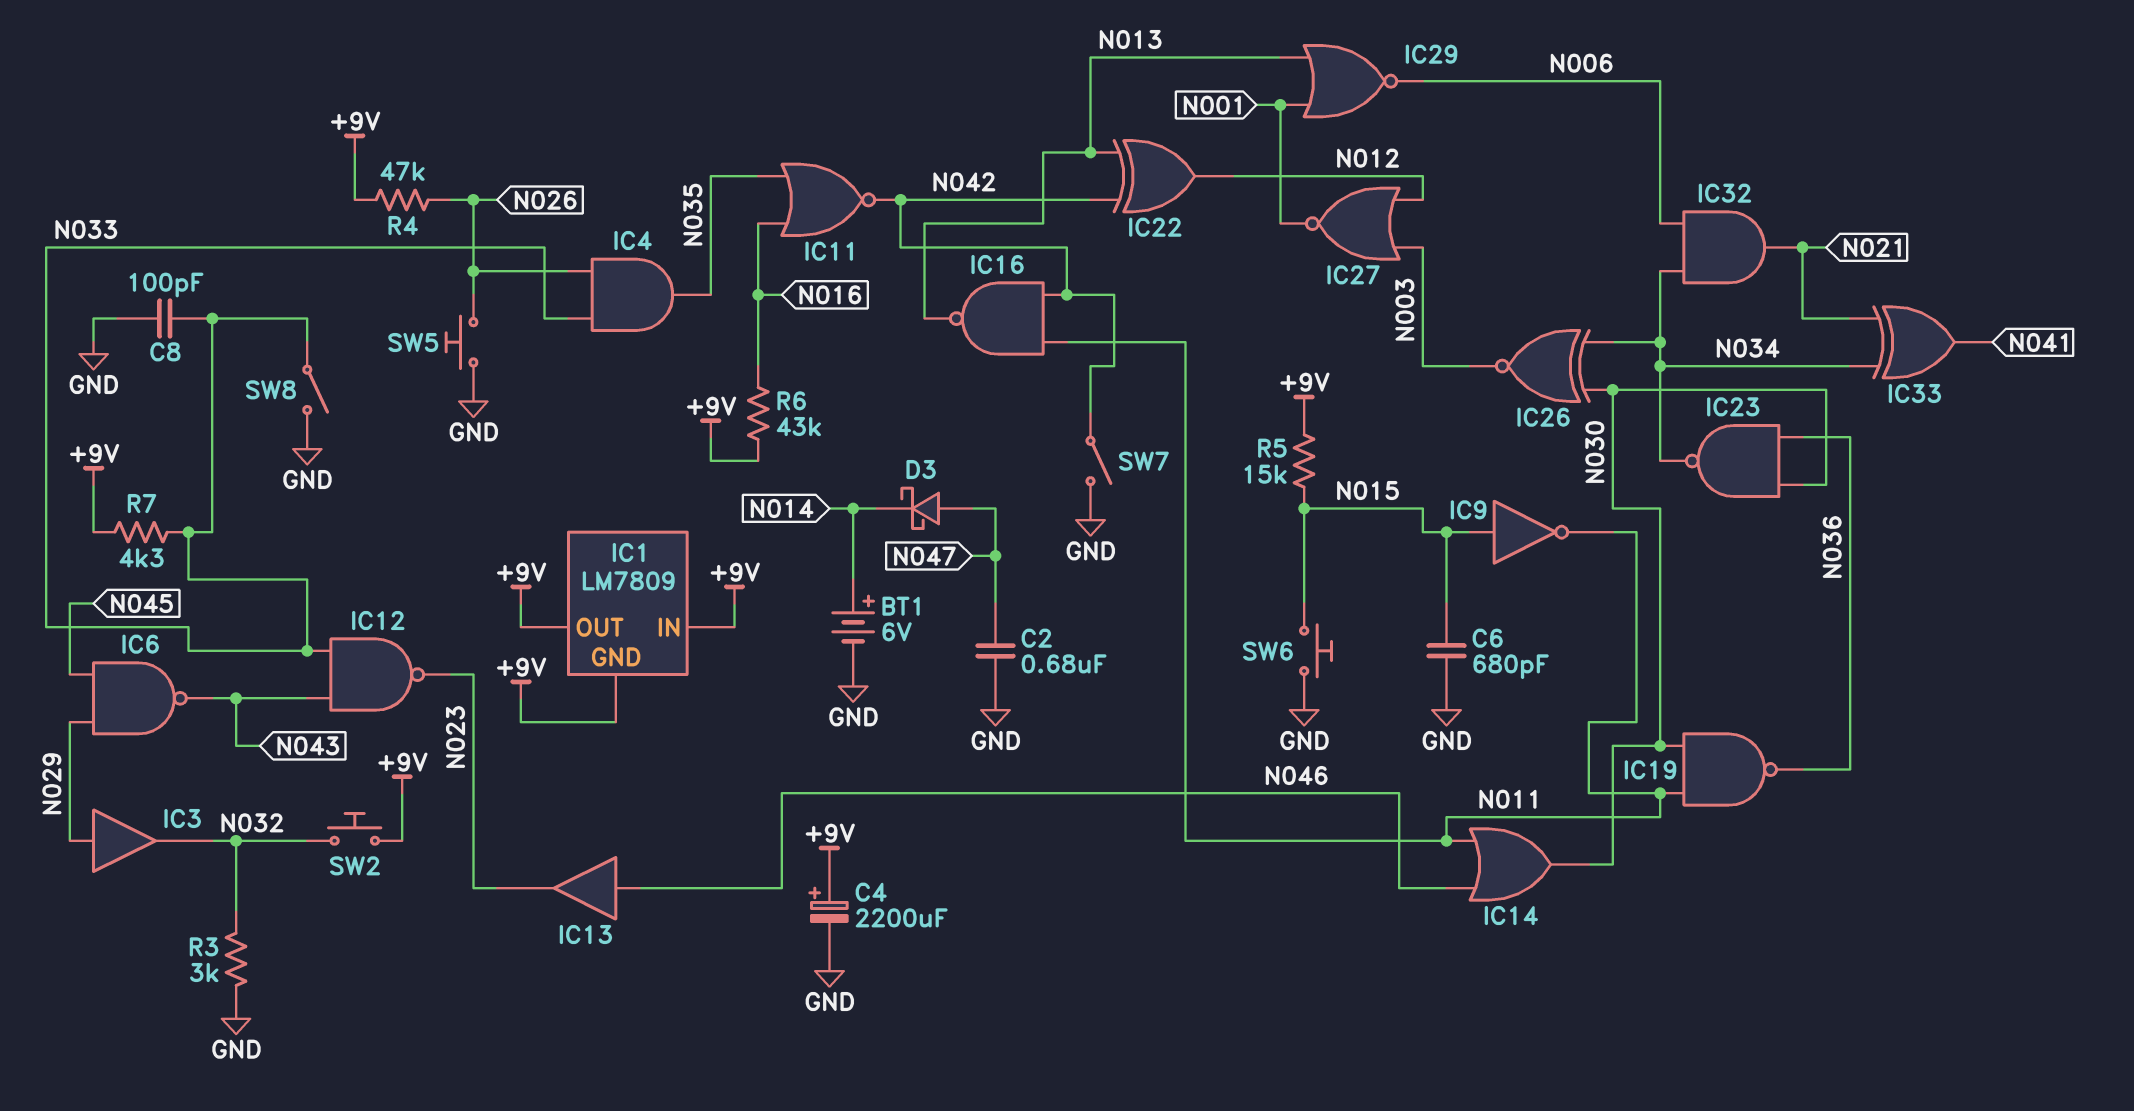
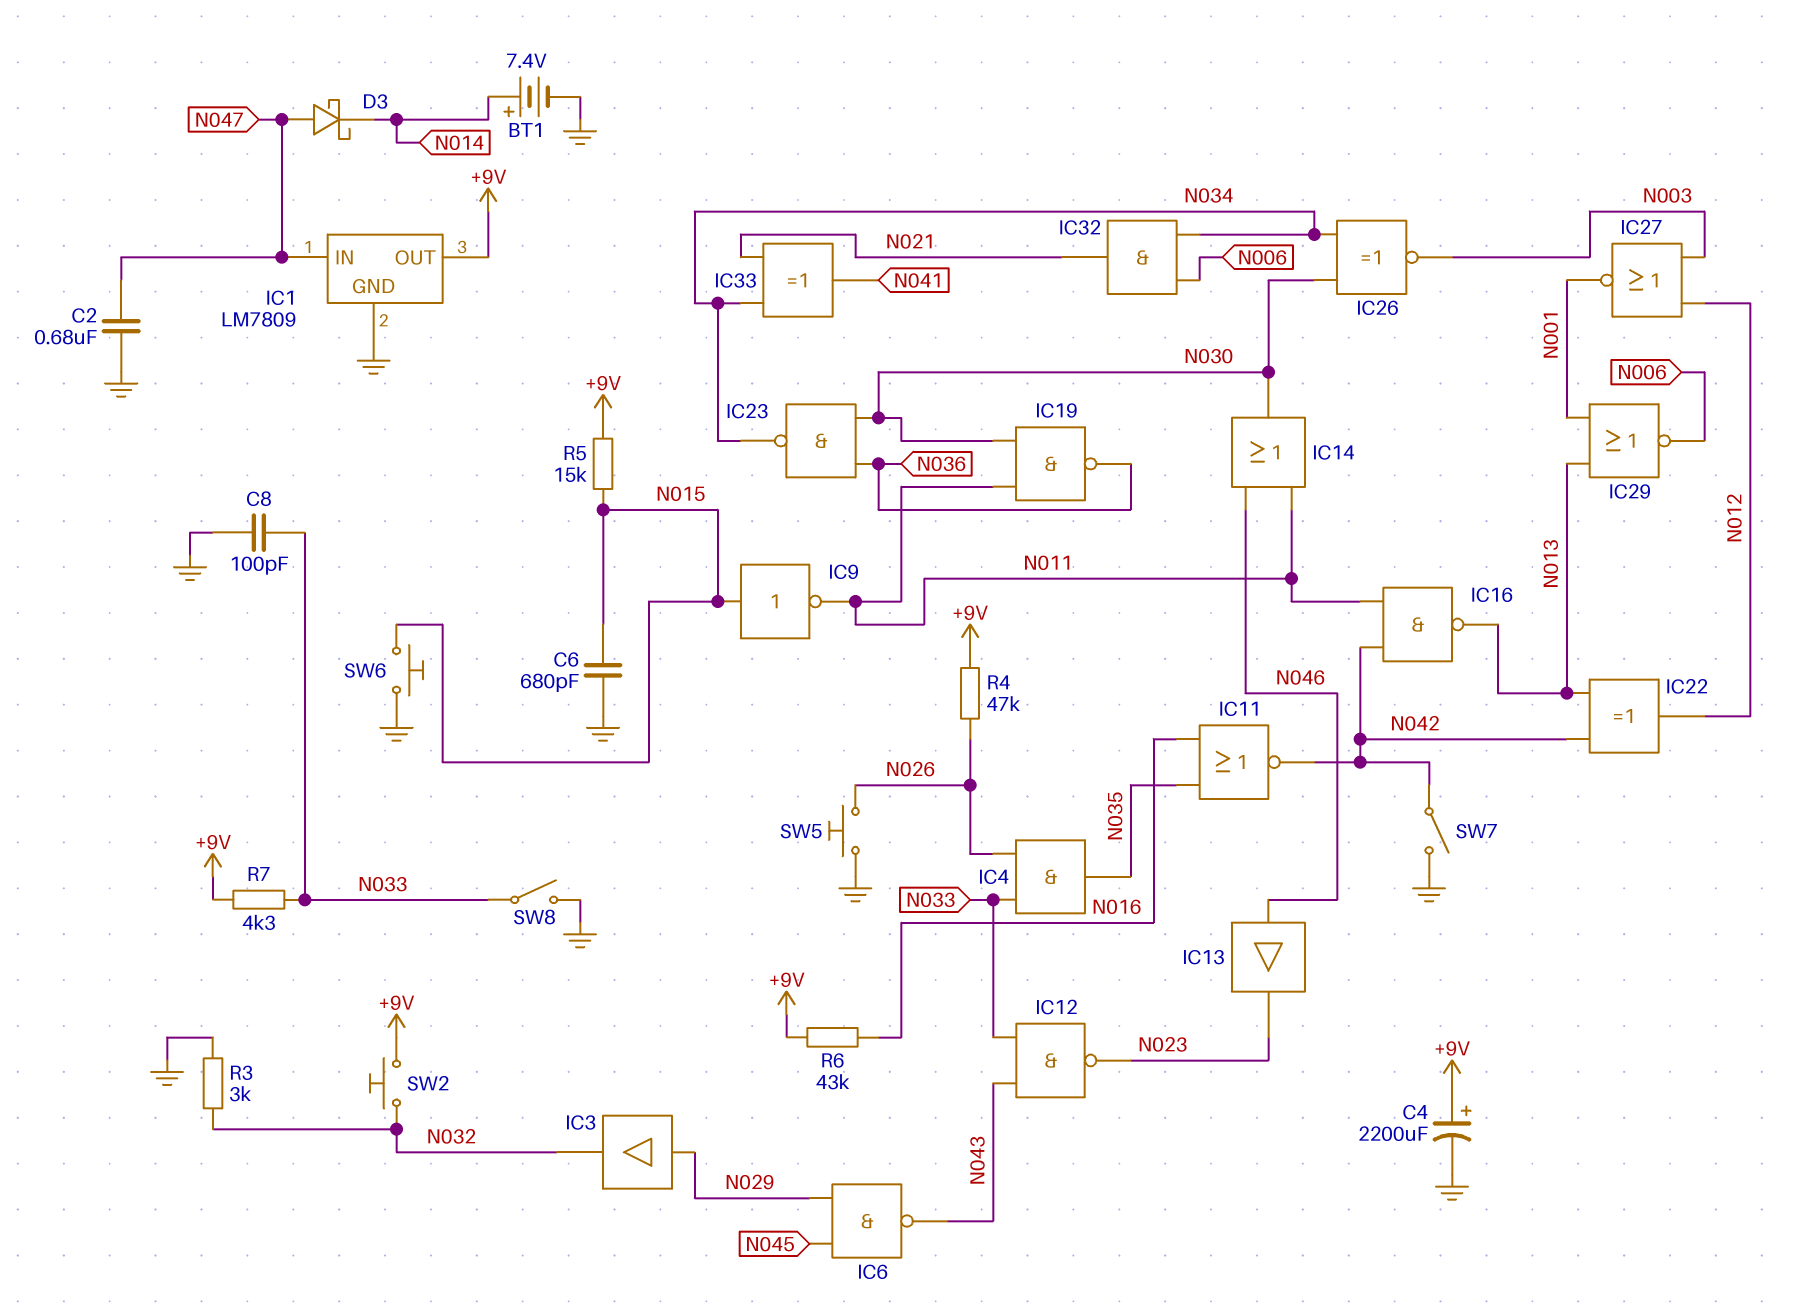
BT1: 6V (plus N014, minus GND) -> 7.4V (plus N014, minus GND)
IC1 pin GND: +9V -> GND
IC1 pin IN: +9V -> N047

